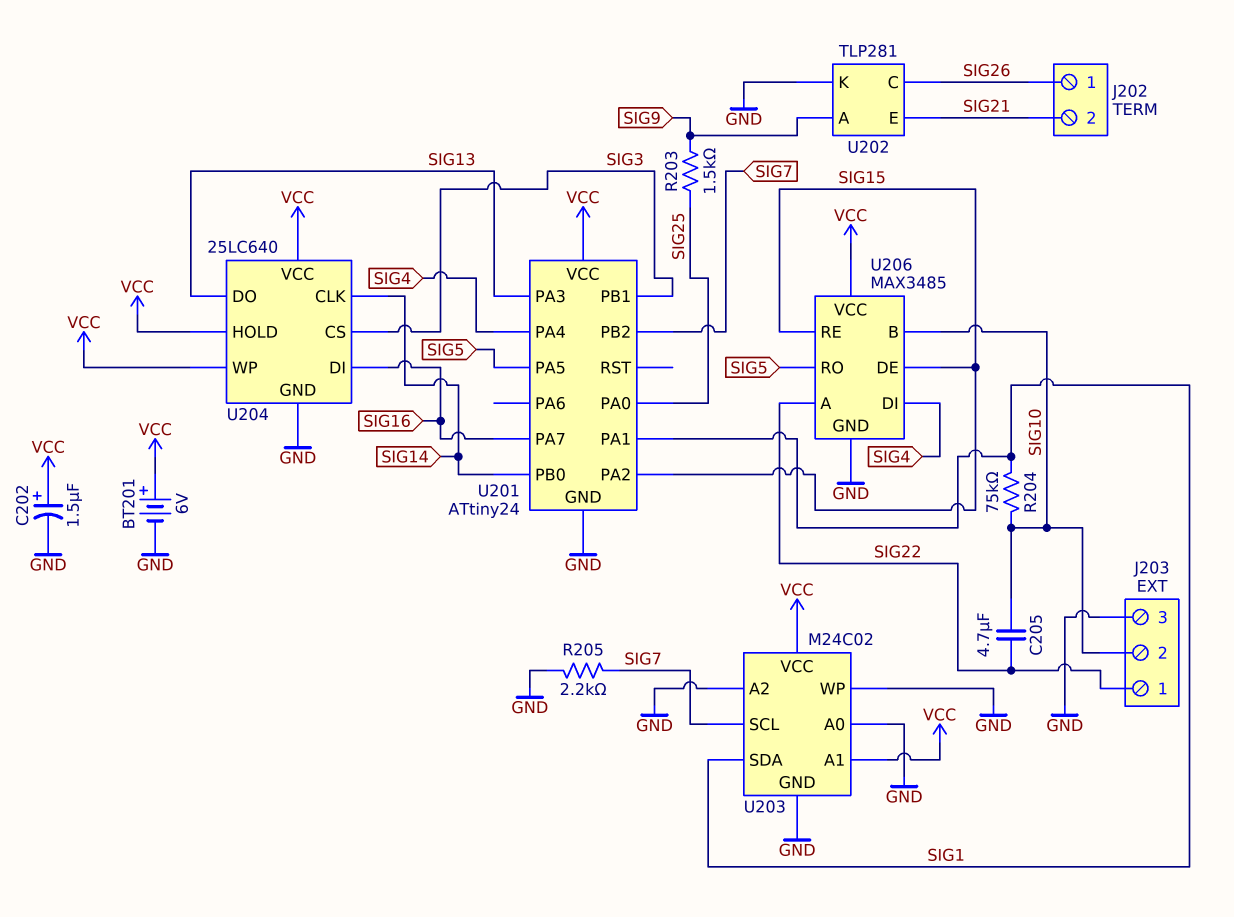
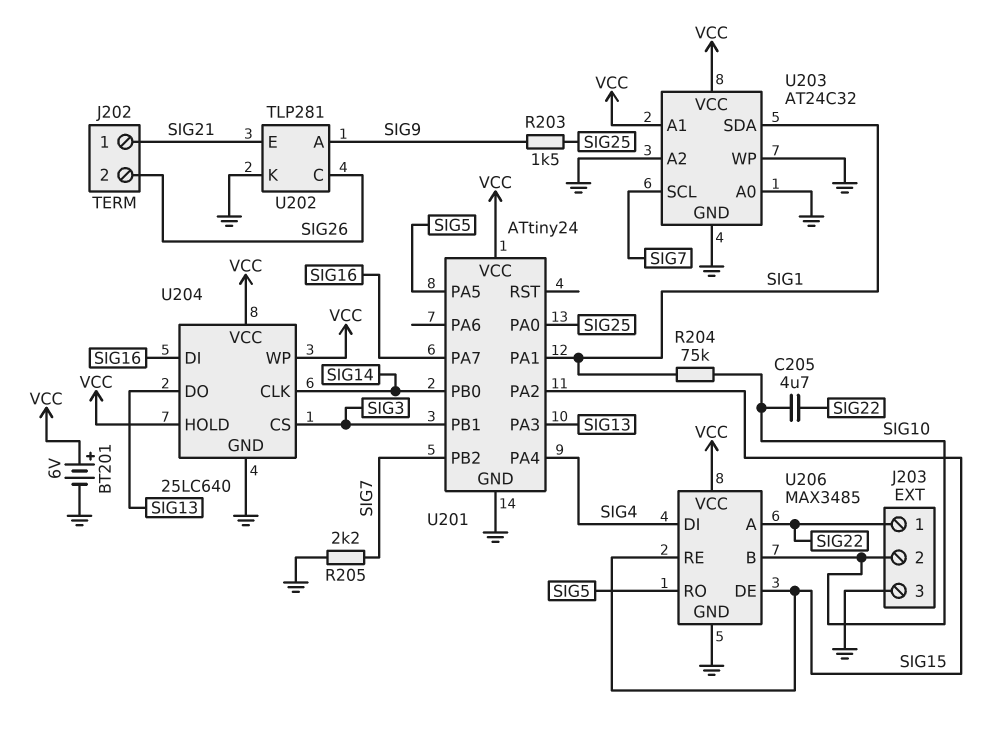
C202: 1.5uF (plus VCC, minus GND) -> none
J202 pin 1: SIG26 -> SIG21
J202 pin 2: SIG21 -> SIG26
U203: M24C02 -> AT24C32

